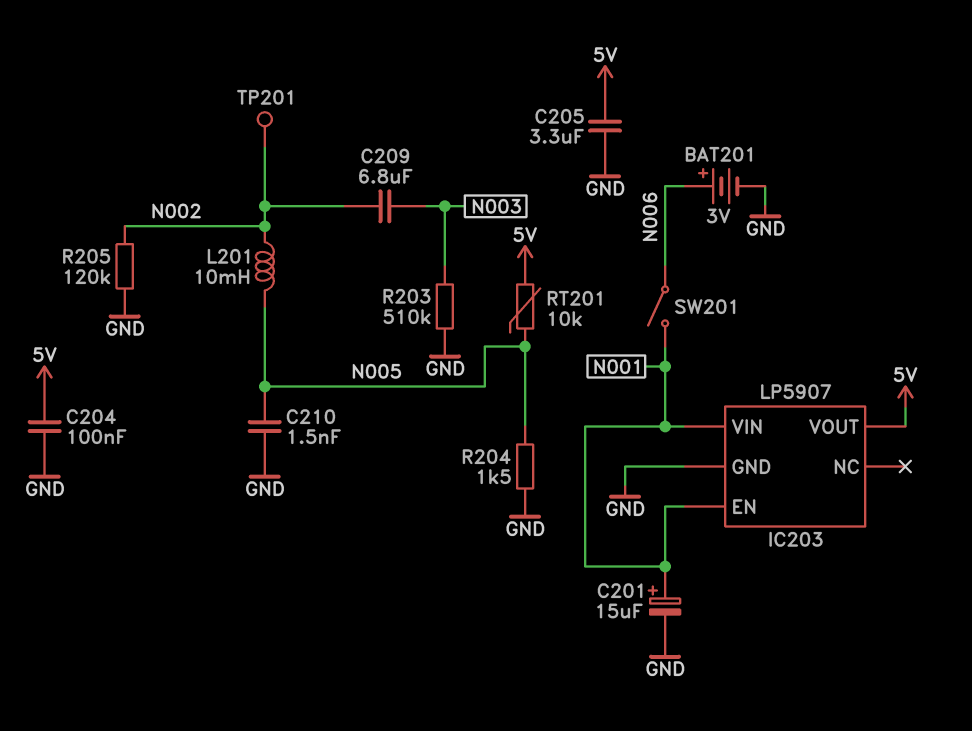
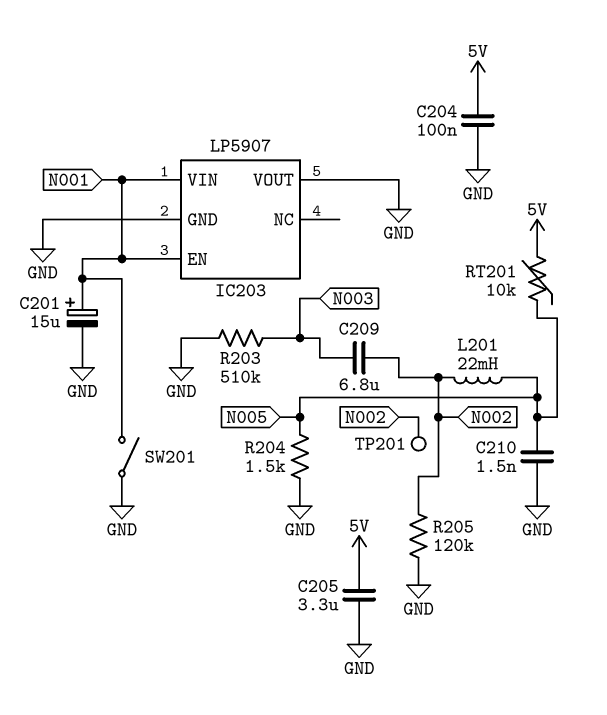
BAT201: 3V (plus N006, minus GND) -> none
IC203 pin VOUT: 5V -> GND
L201: 10mH (N002, N005) -> 22mH (N002, N005)
SW201: switch (N001, N006) -> switch (GND, N001)

